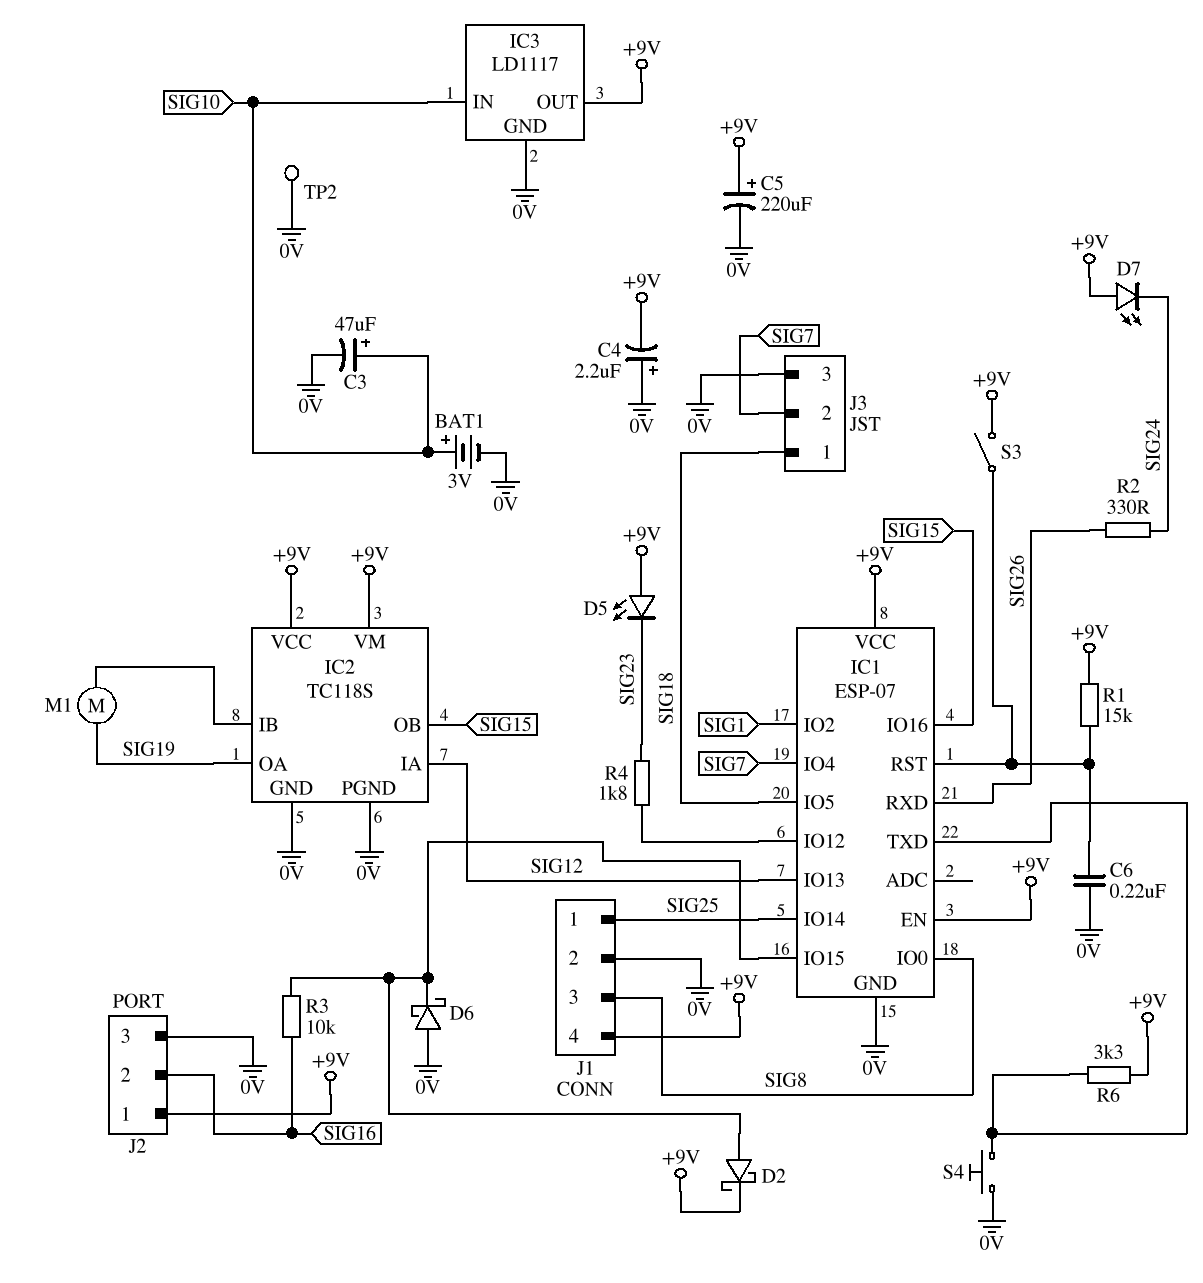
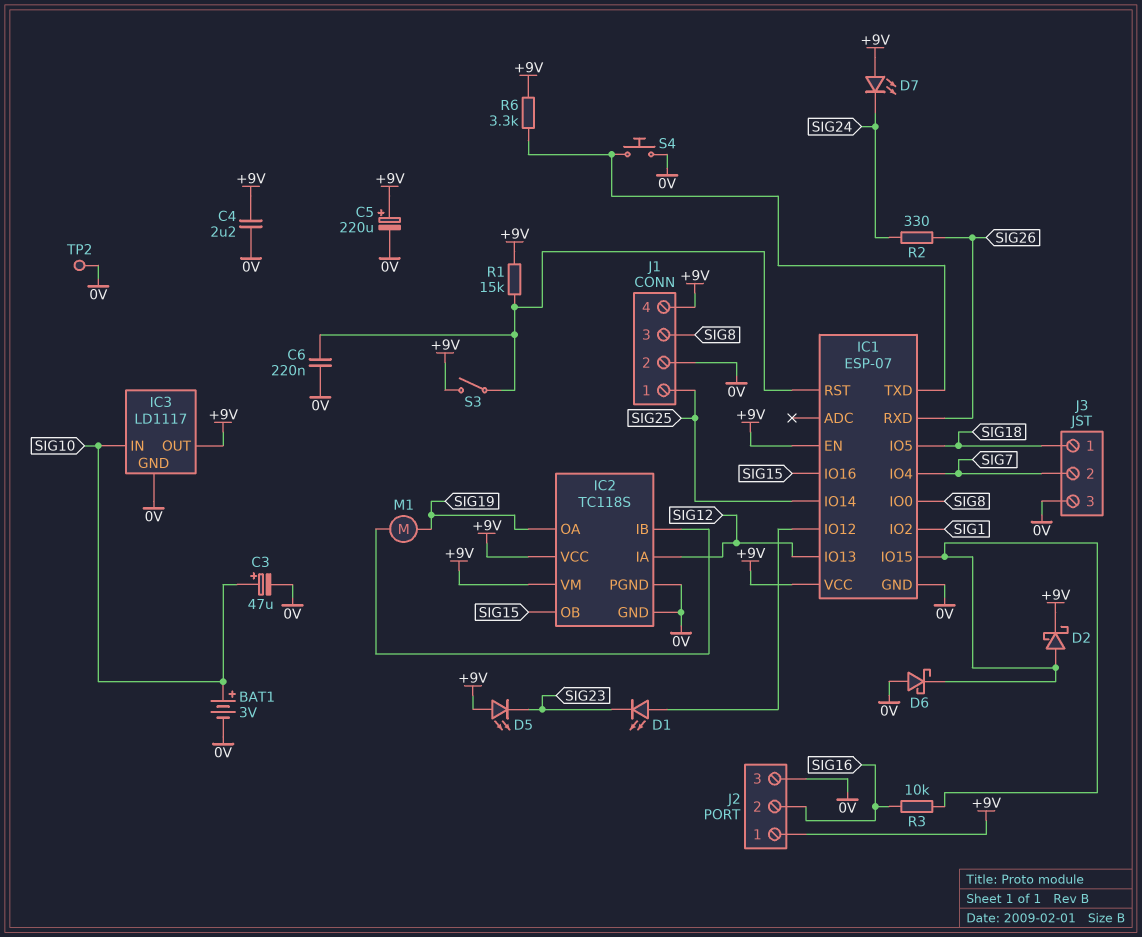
C4: 2.2uF (plus 0V, minus +9V) -> 2.2uF (+9V, 0V)
D1: none -> LED (A IC1/IO12, K SIG23)
R4: 1.8k (IC1/IO12, SIG23) -> none

